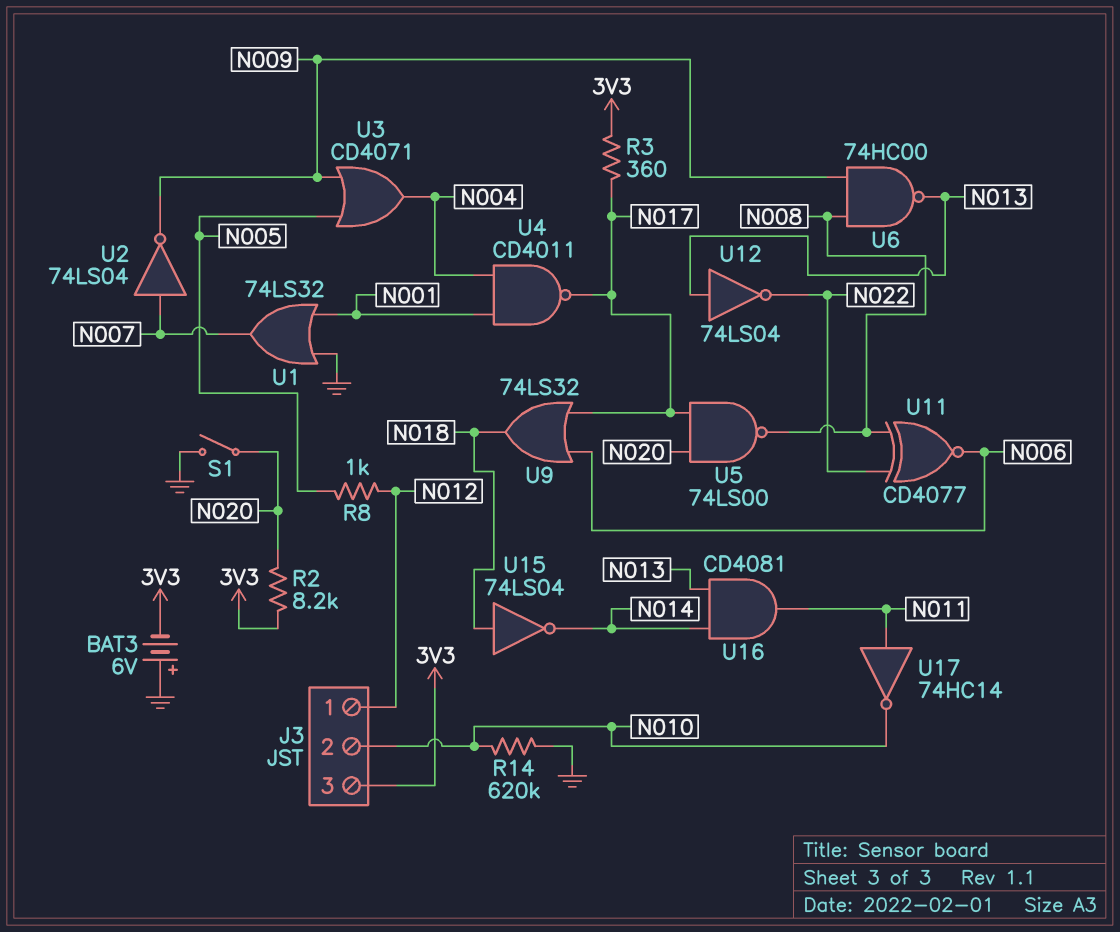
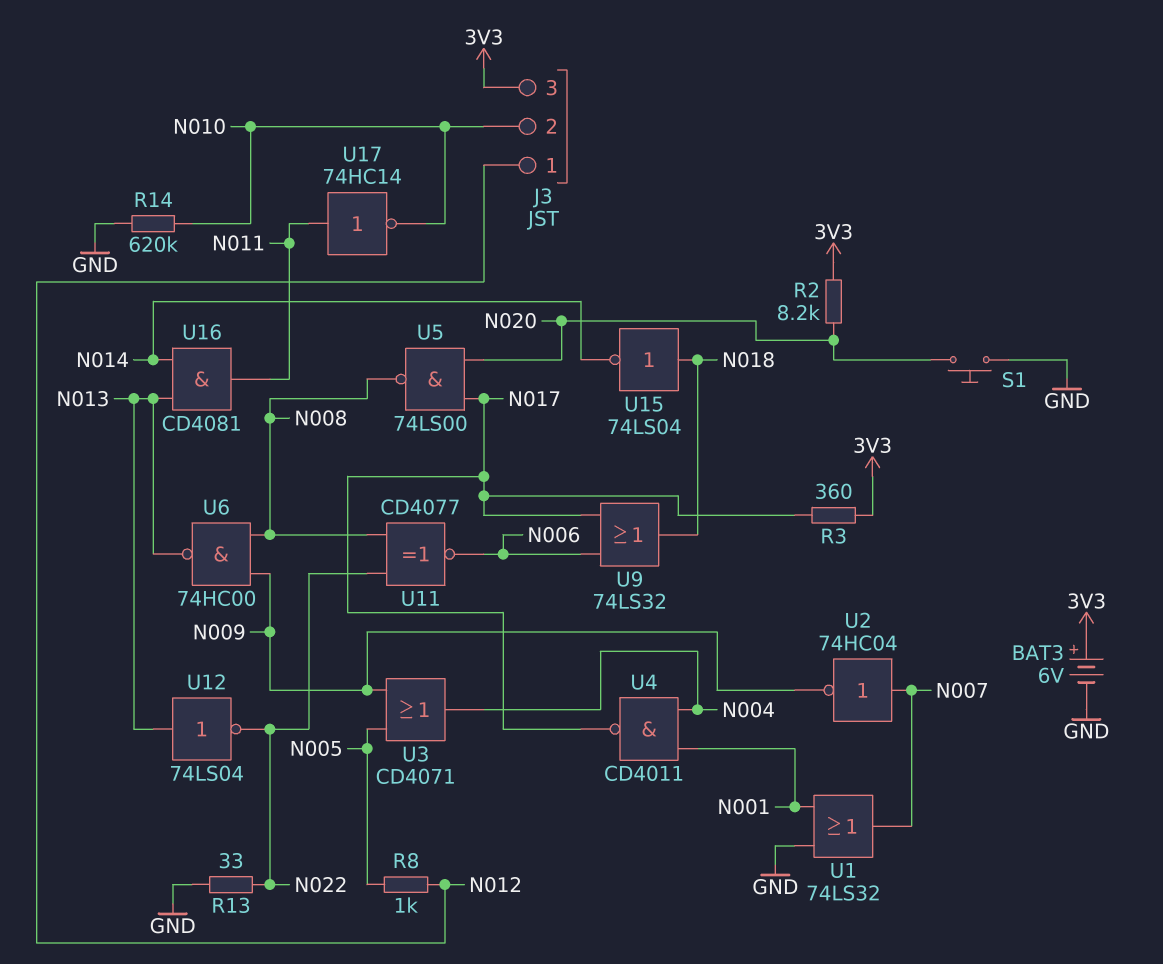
BAT3: 6V (plus GND, minus 3V3) -> 6V (plus 3V3, minus GND)
R13: none -> 33 (GND, N022)
S1: switch (GND, N020) -> button (GND, N020)
U2: NOT 74LS04 (in N007, out N009) -> NOT 74HC04 (in N007, out N009)

